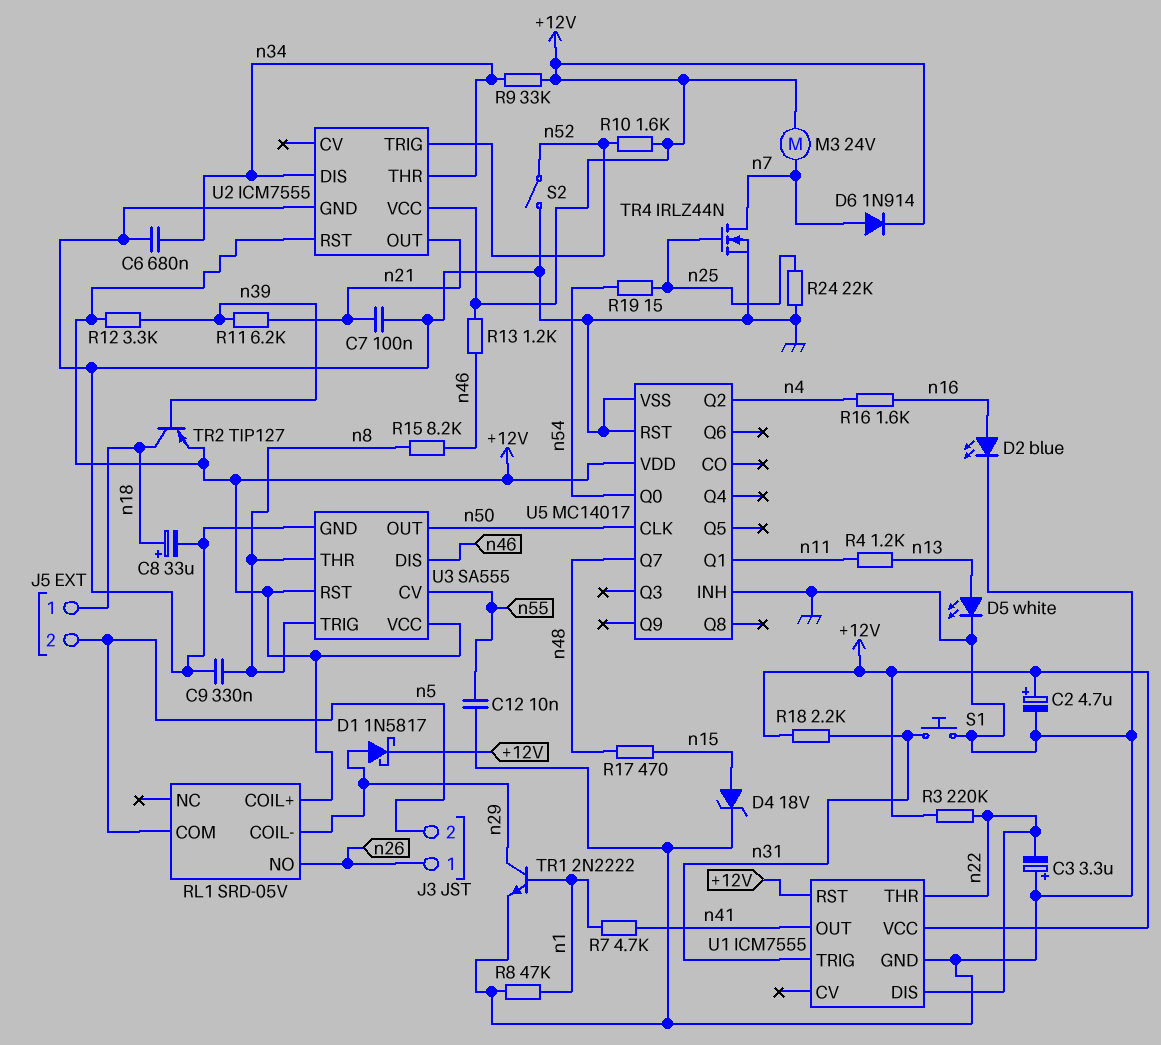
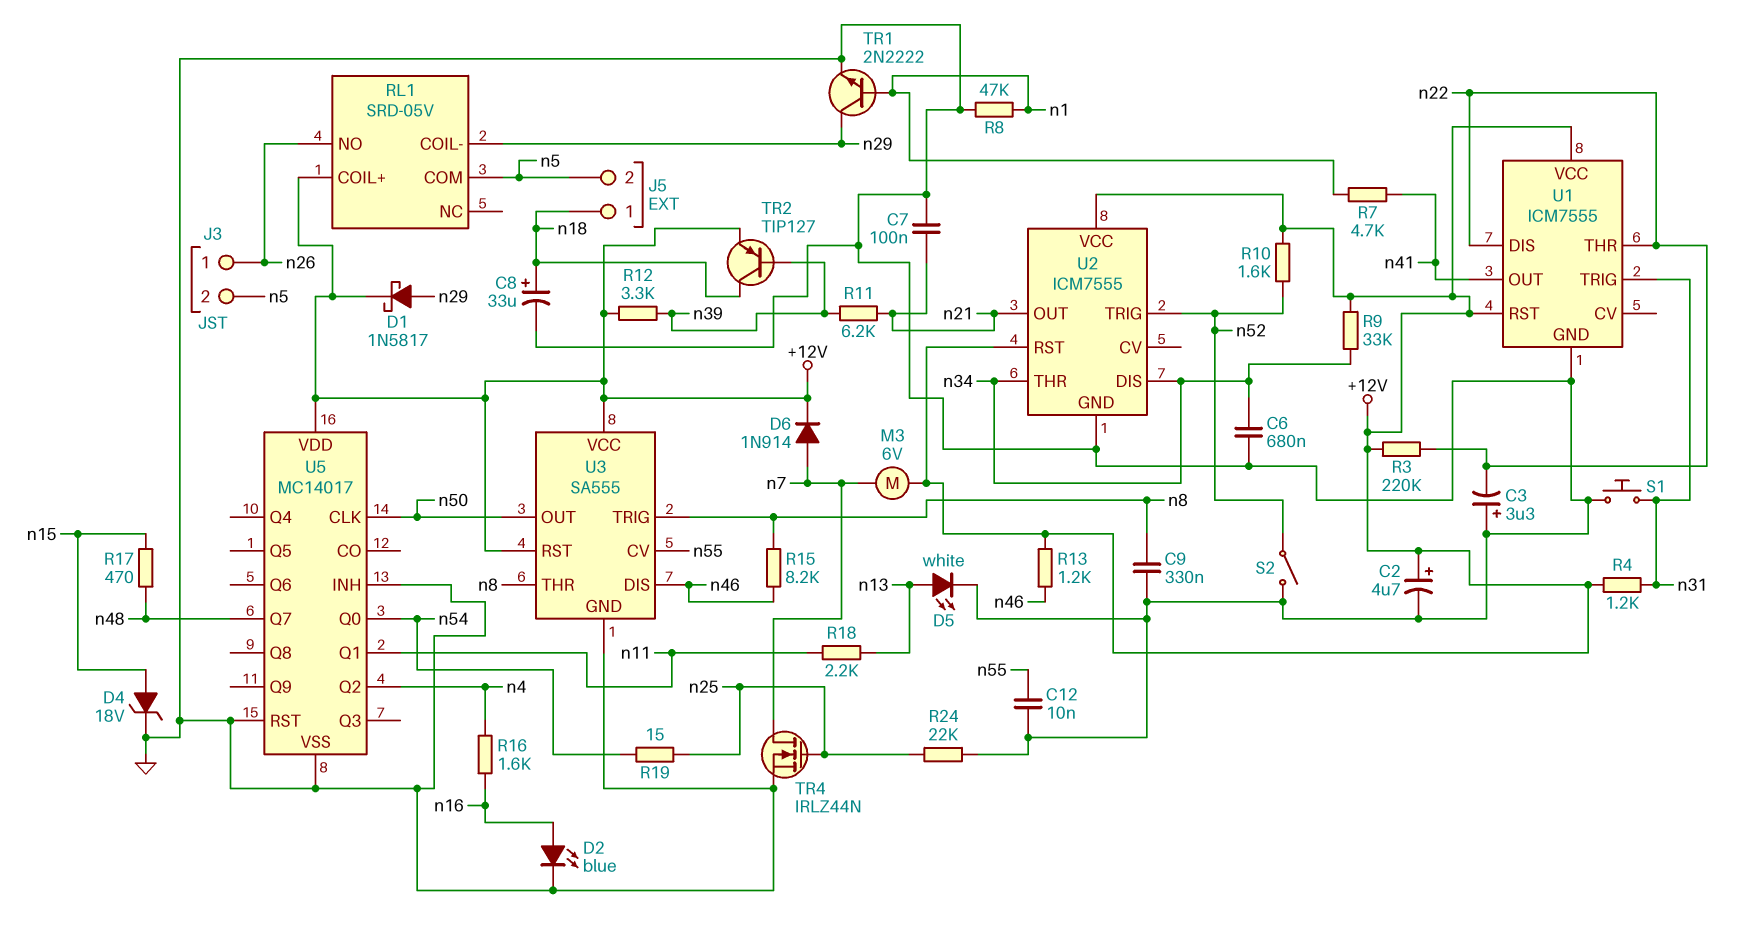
M3: motor 24V (+12V, n7) -> motor 6V (+12V, n7)
R4: 1.2k (n11, n13) -> 1.2k (+12V, n31)
R18: 2.2k (+12V, n31) -> 2.2k (n11, n13)

